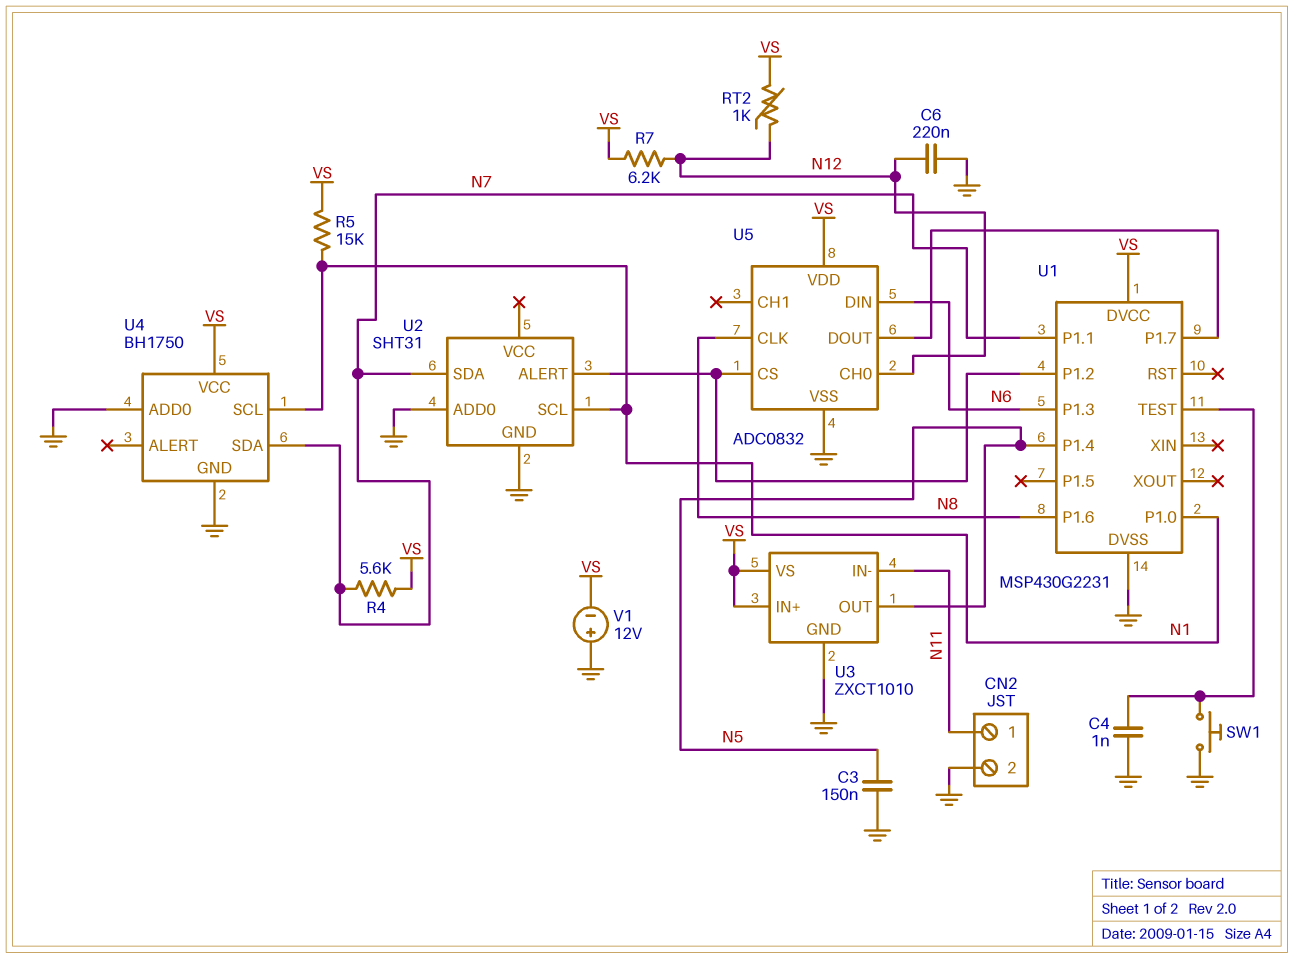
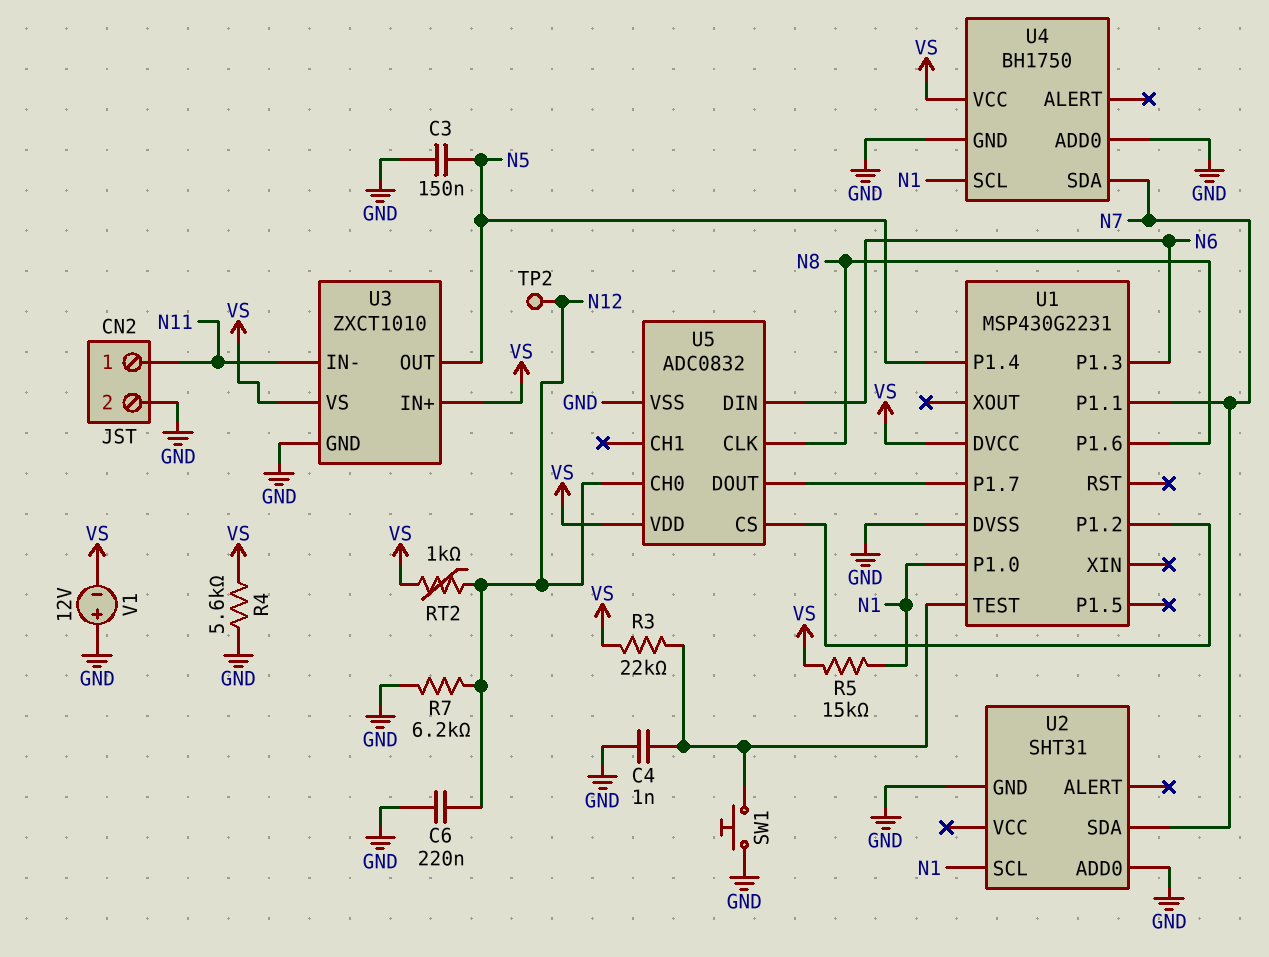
R3: none -> 22k (U1/TEST, VS)
R4: 5.6k (N7, VS) -> 5.6k (GND, VS)
R7: 6.2k (N12, VS) -> 6.2k (GND, N12)
TP2: none -> test point (N12)
U2 pin ALERT: U1/P1.2 -> none

